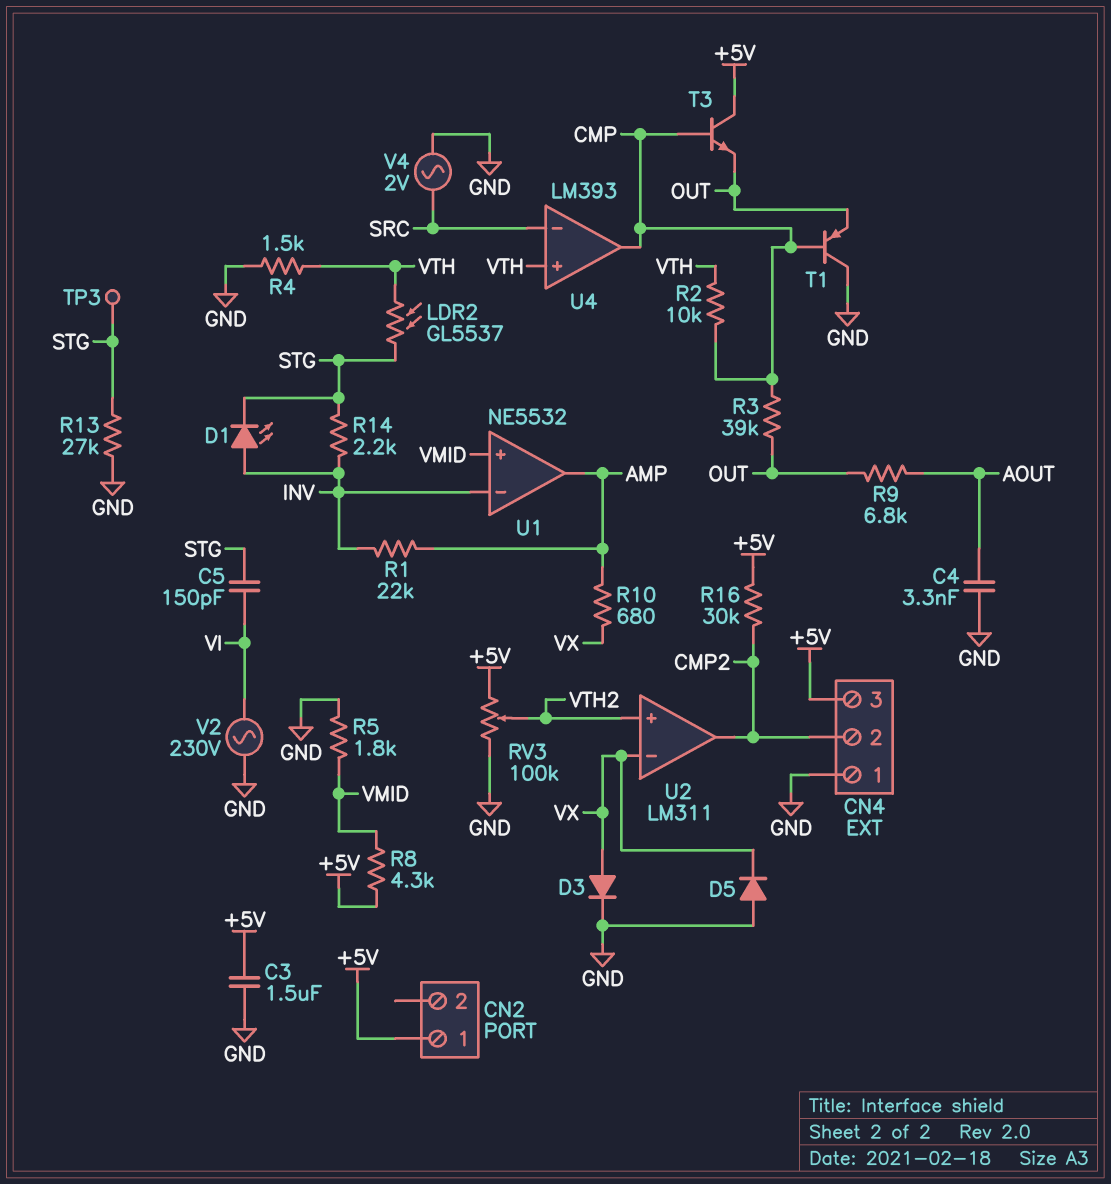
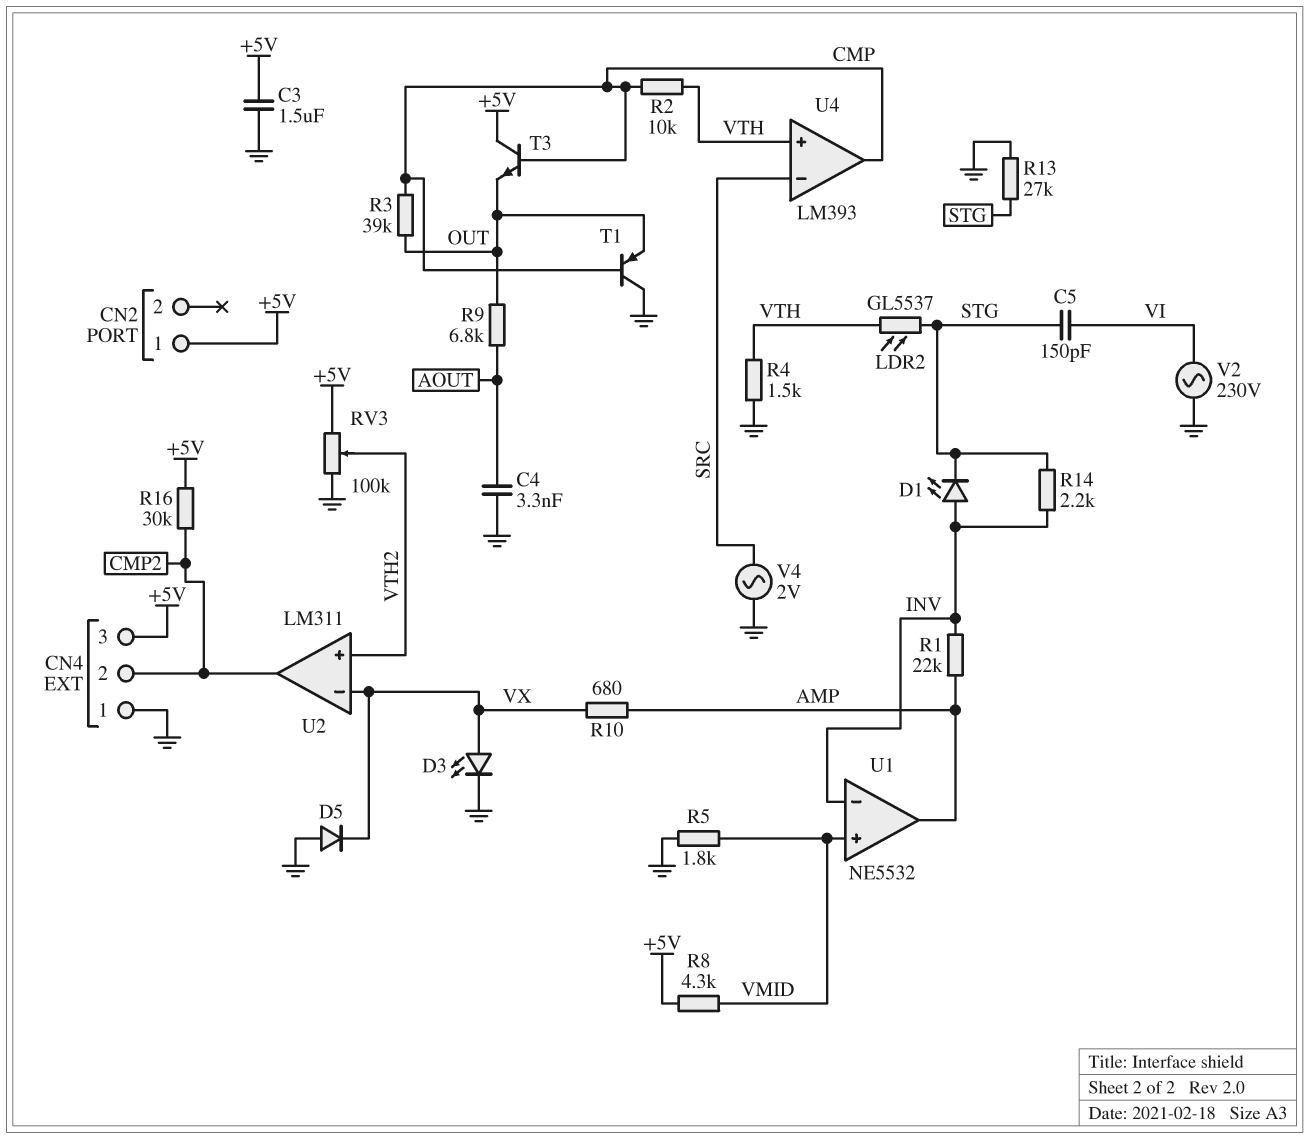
D3: diode (A VX, K GND) -> LED (A VX, K GND)
TP3: test point (STG) -> none

